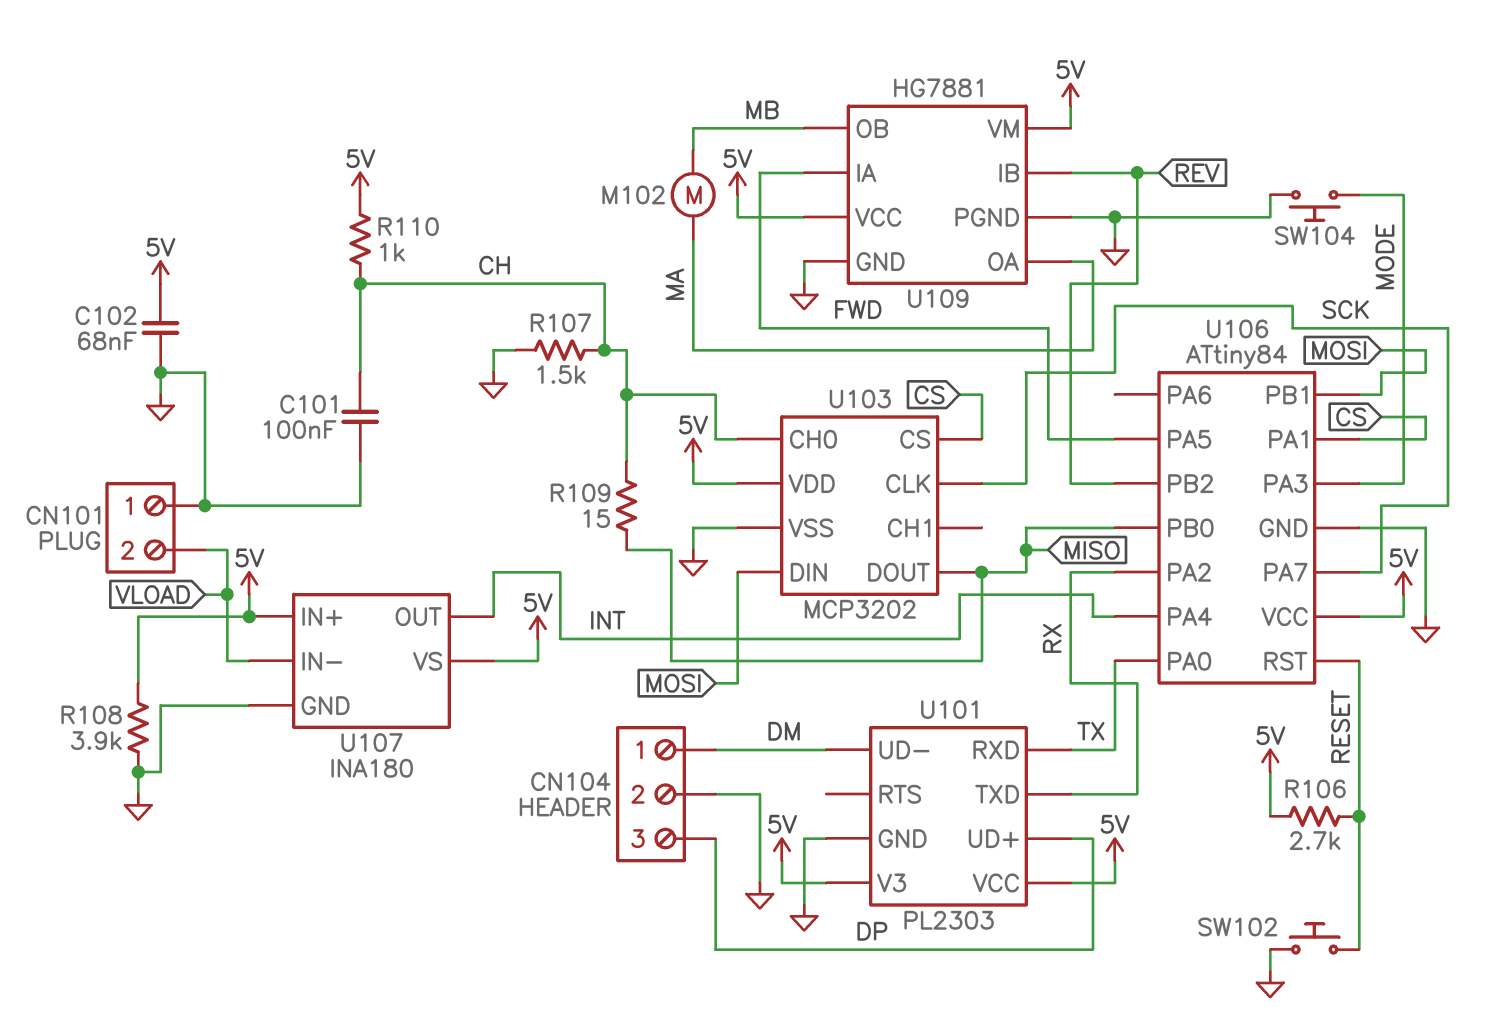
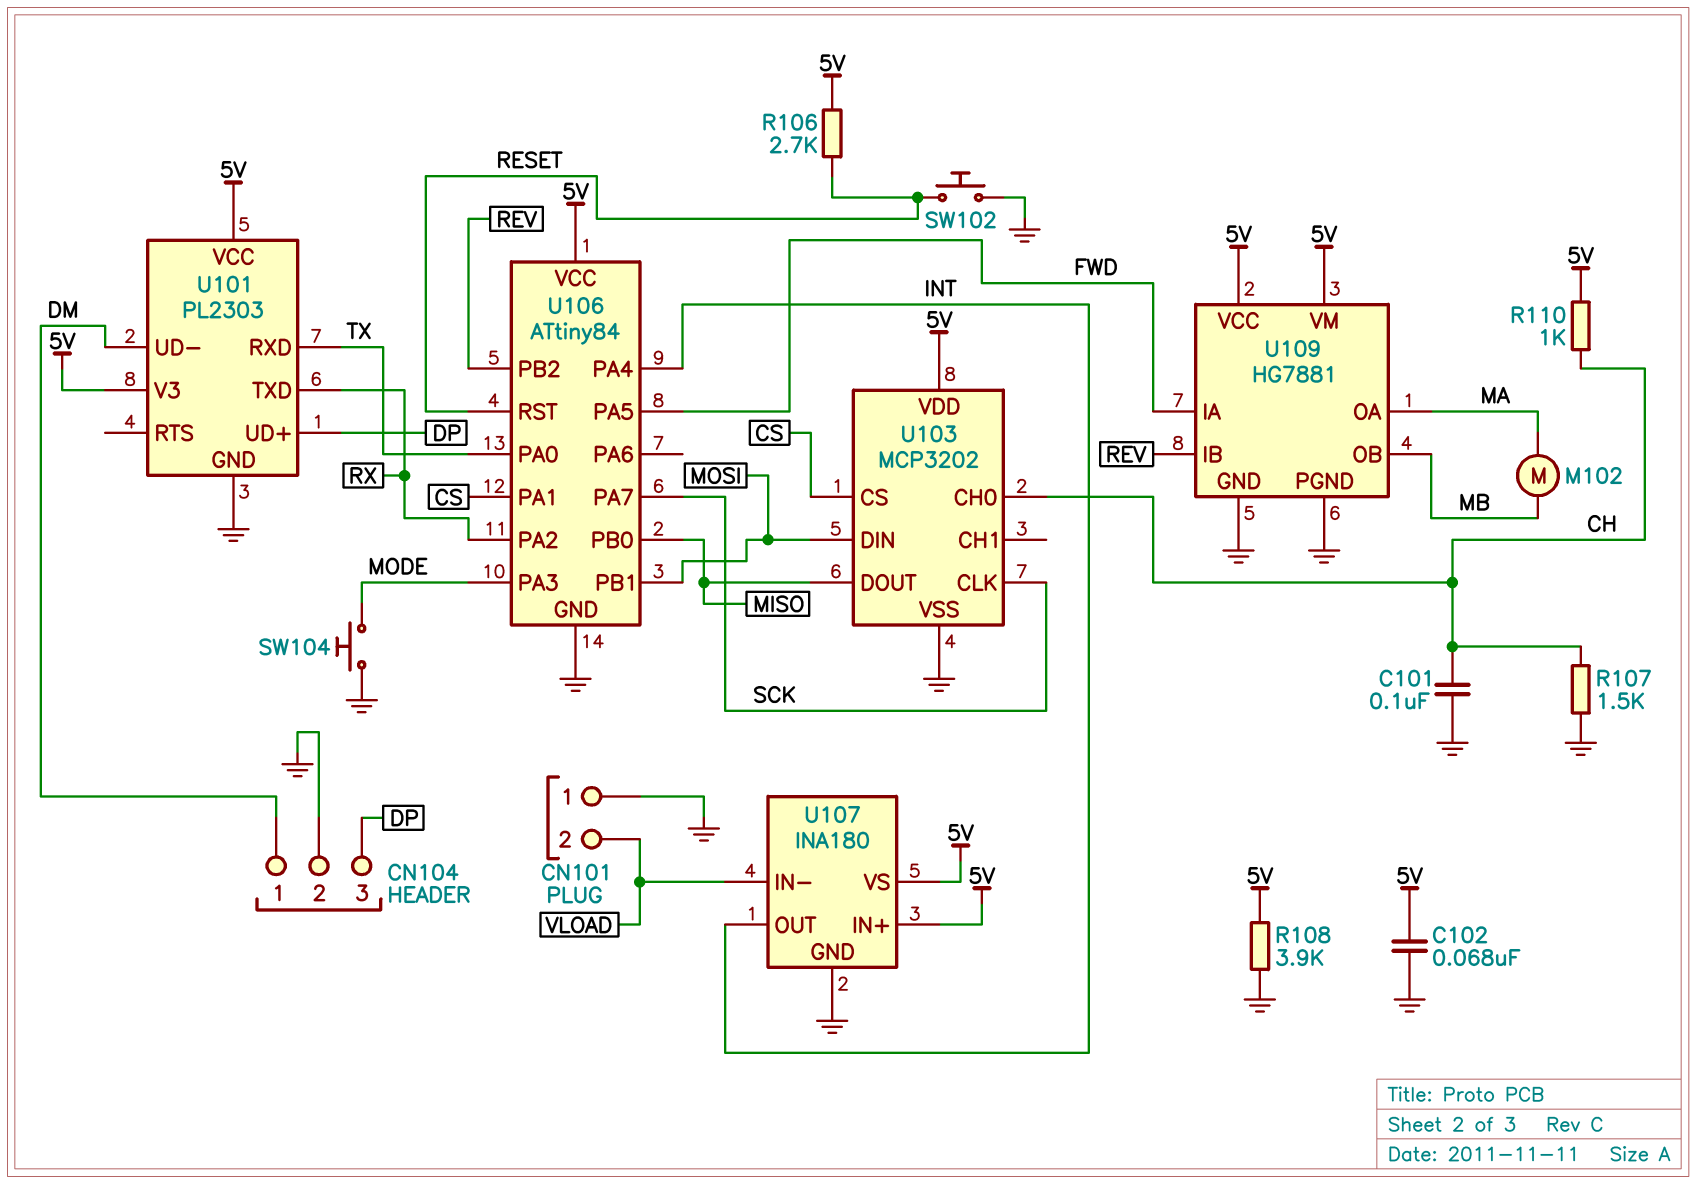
R109: 15 (CH, MISO) -> none

